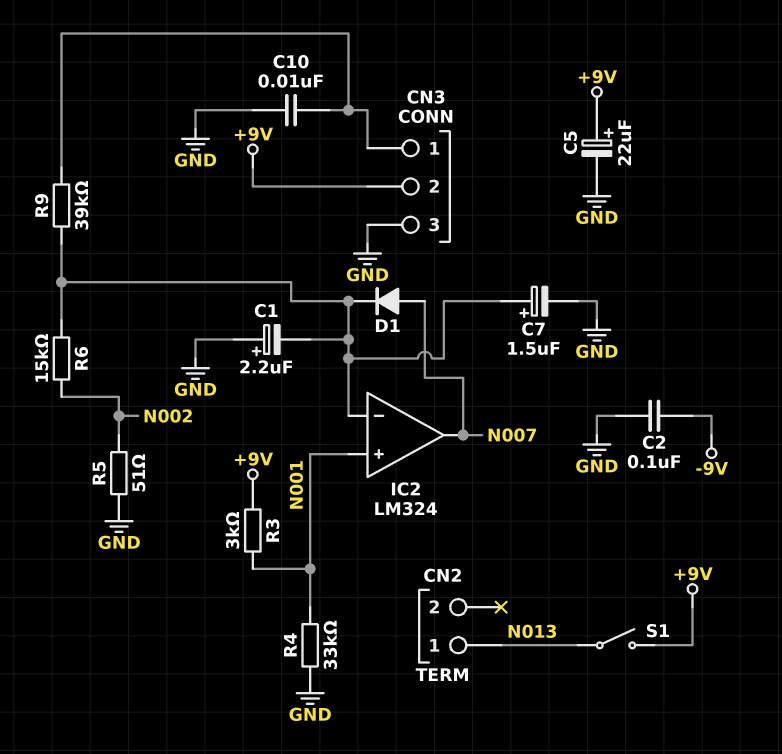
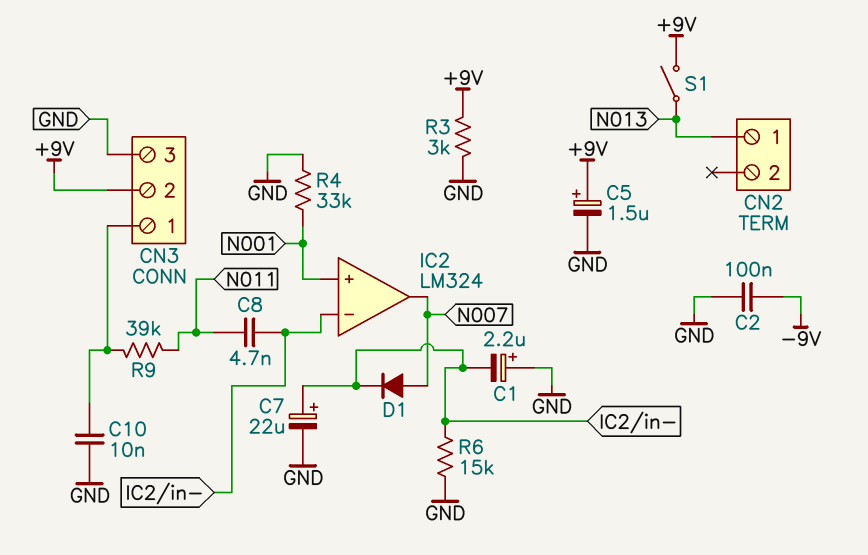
C5: 22uF (plus +9V, minus GND) -> 1.5uF (plus +9V, minus GND)
C7: 1.5uF (plus IC2/in-, minus GND) -> 22uF (plus IC2/in-, minus GND)
C8: none -> 4.7nF (IC2/in-, N011)
R3: 3k (+9V, N001) -> 3k (+9V, GND)
R5: 51 (GND, N002) -> none
R6: 15k (IC2/in-, N002) -> 15k (GND, IC2/in-)
R9: 39k (CN3/1, IC2/in-) -> 39k (CN3/1, N011)

